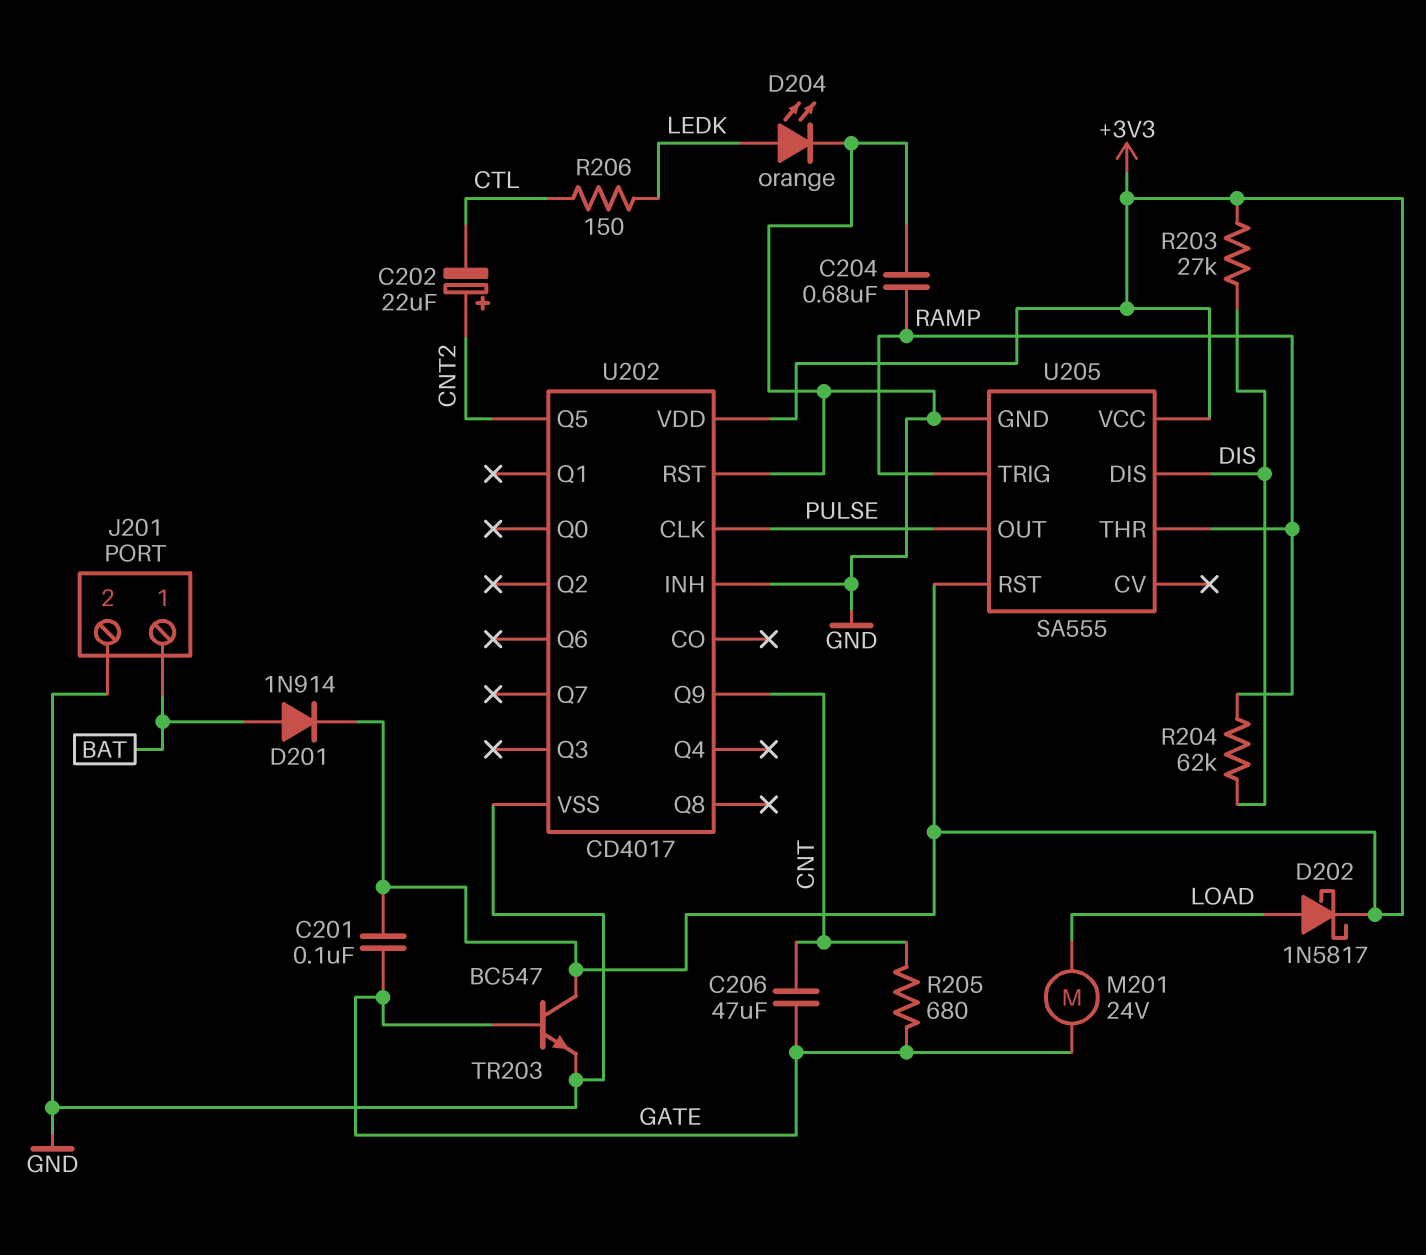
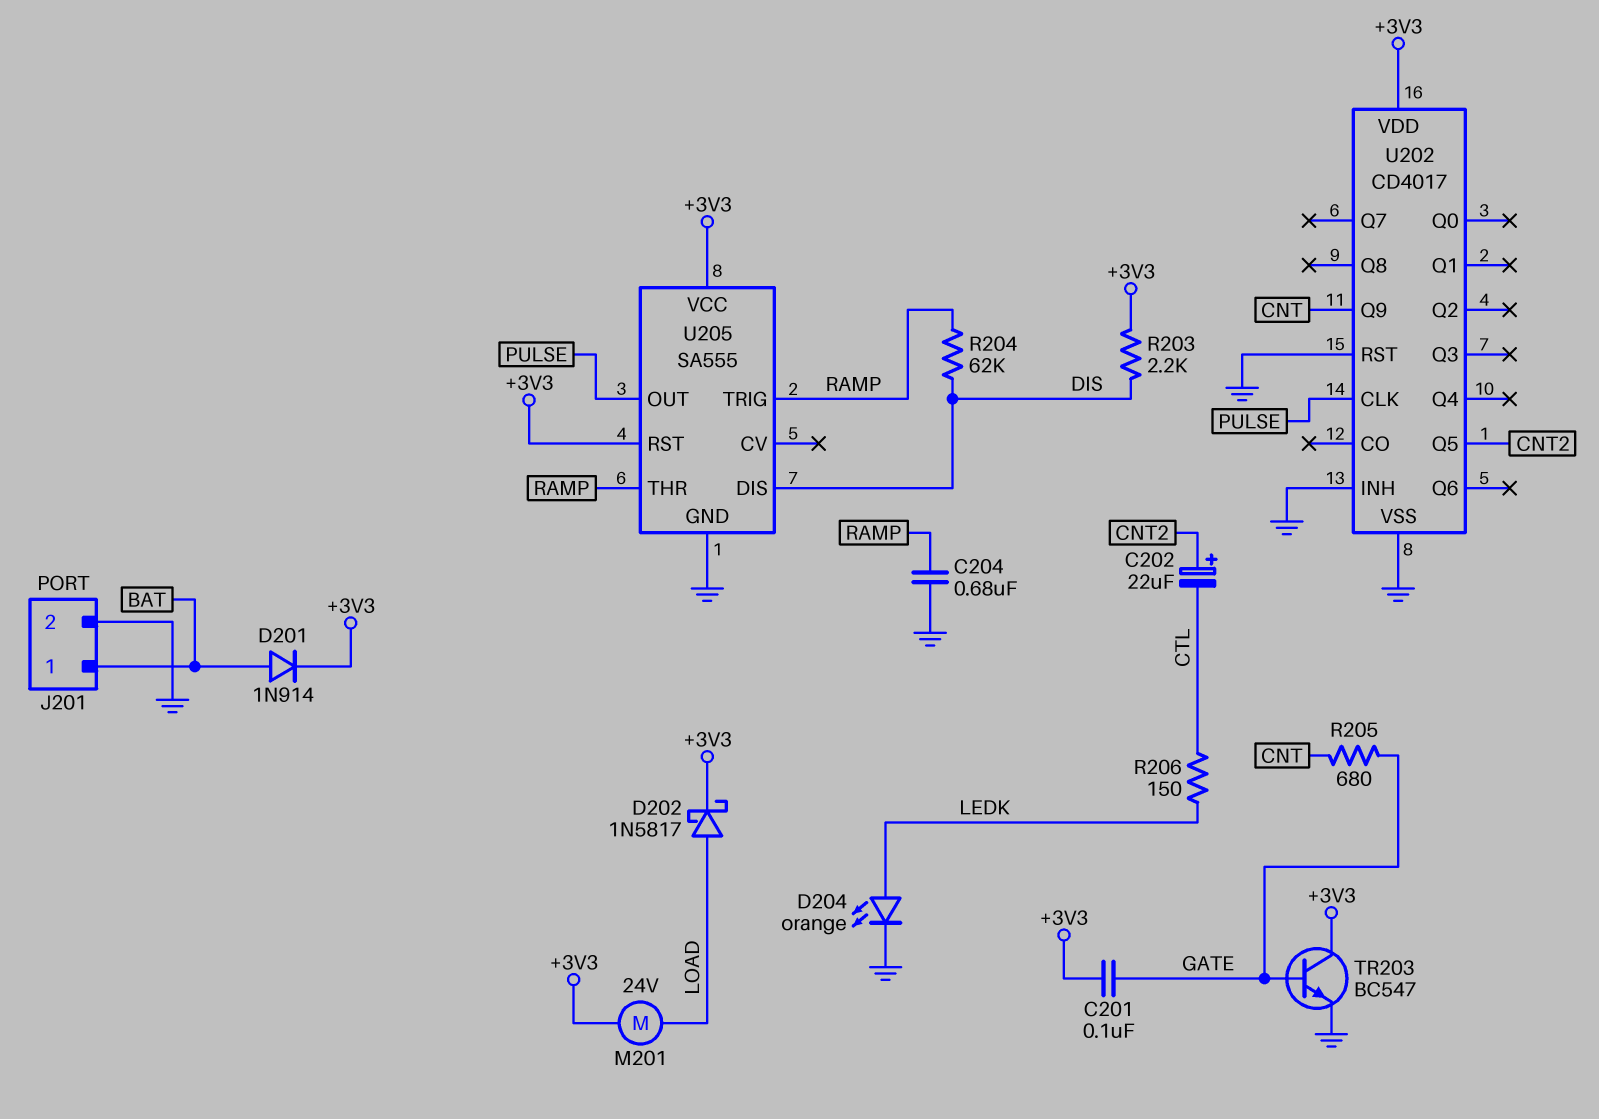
C206: 47uF (CNT, GATE) -> none
M201: motor 24V (GATE, LOAD) -> motor 24V (+3V3, LOAD)
R203: 27k (+3V3, DIS) -> 2.2k (+3V3, DIS)

